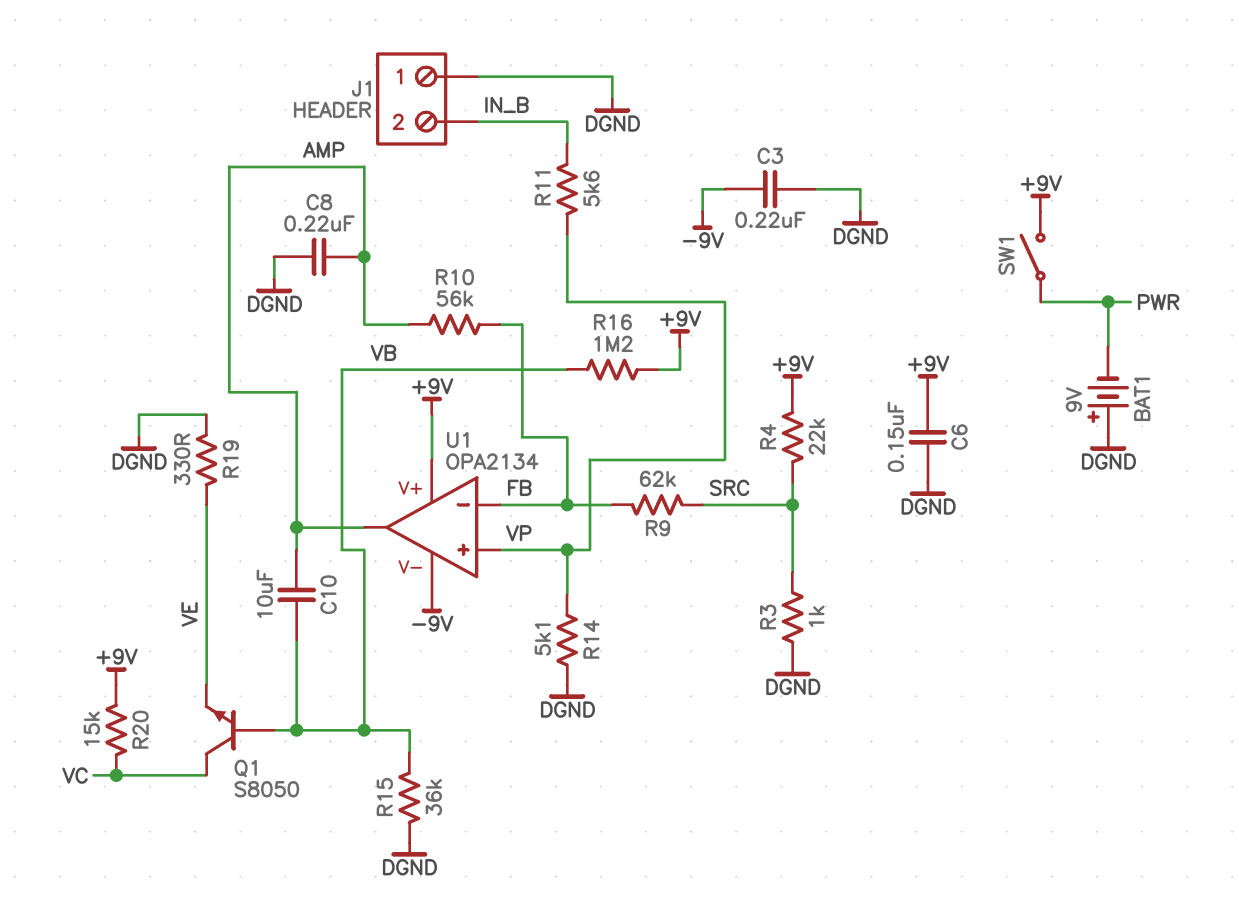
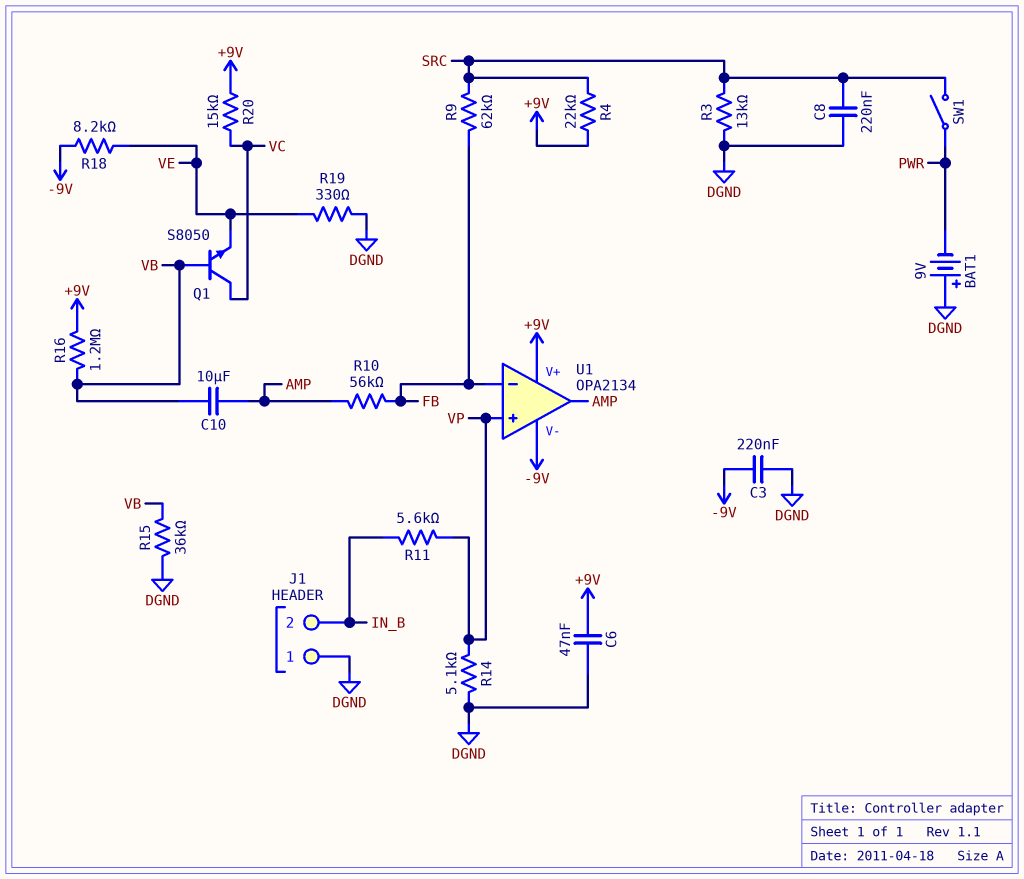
C6: 150nF (+9V, DGND) -> 47nF (+9V, DGND)
C8: 220nF (AMP, DGND) -> 220nF (DGND, SRC)
R3: 1k (DGND, SRC) -> 13k (DGND, SRC)
R18: none -> 8.2k (-9V, VE)
SW1: switch (+9V, PWR) -> switch (PWR, SRC)

